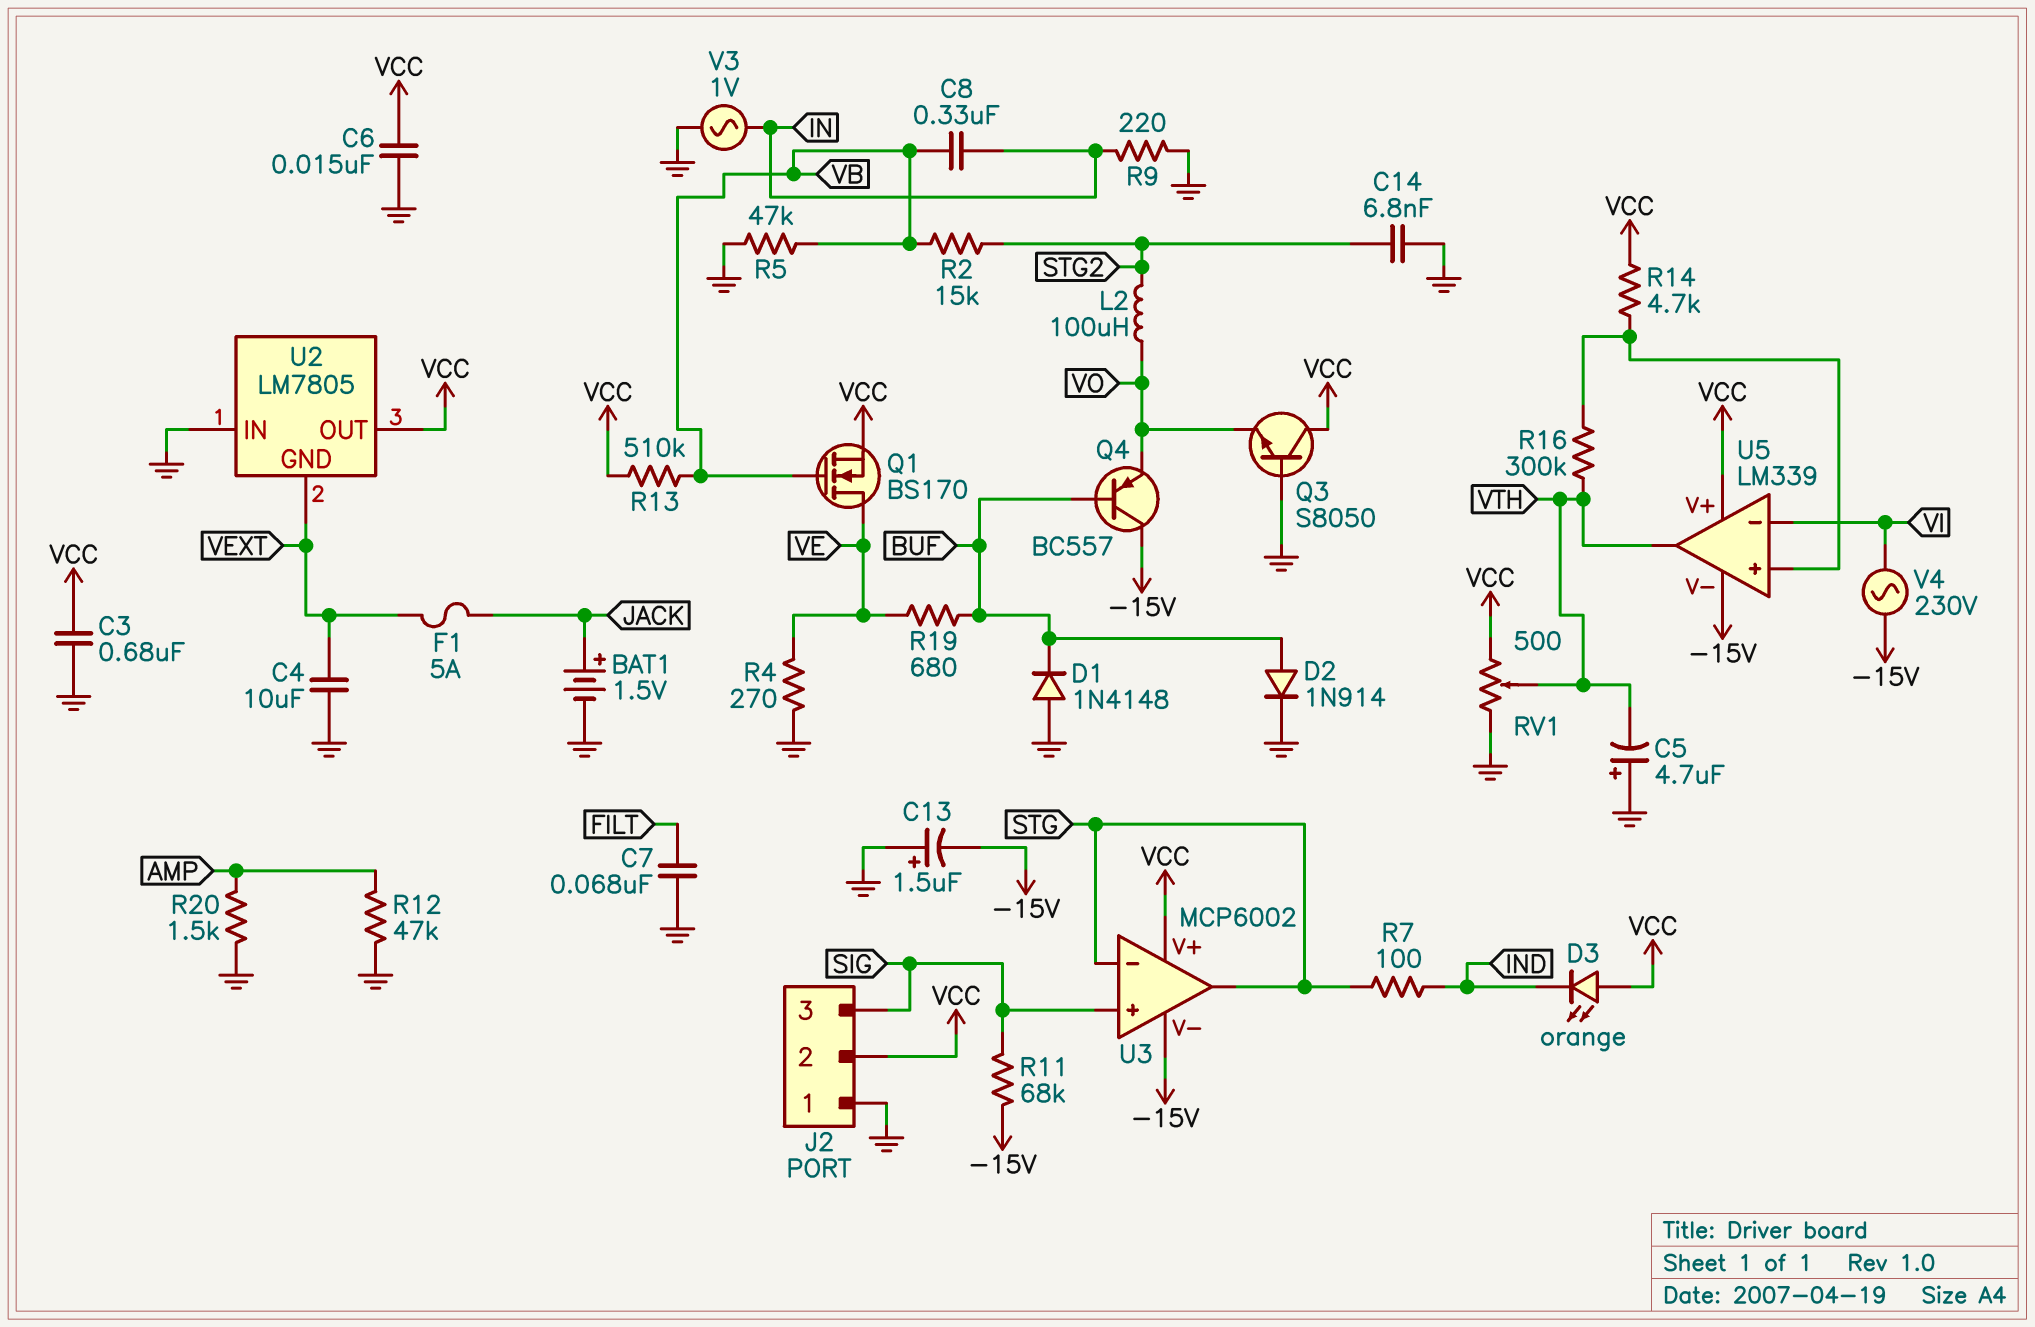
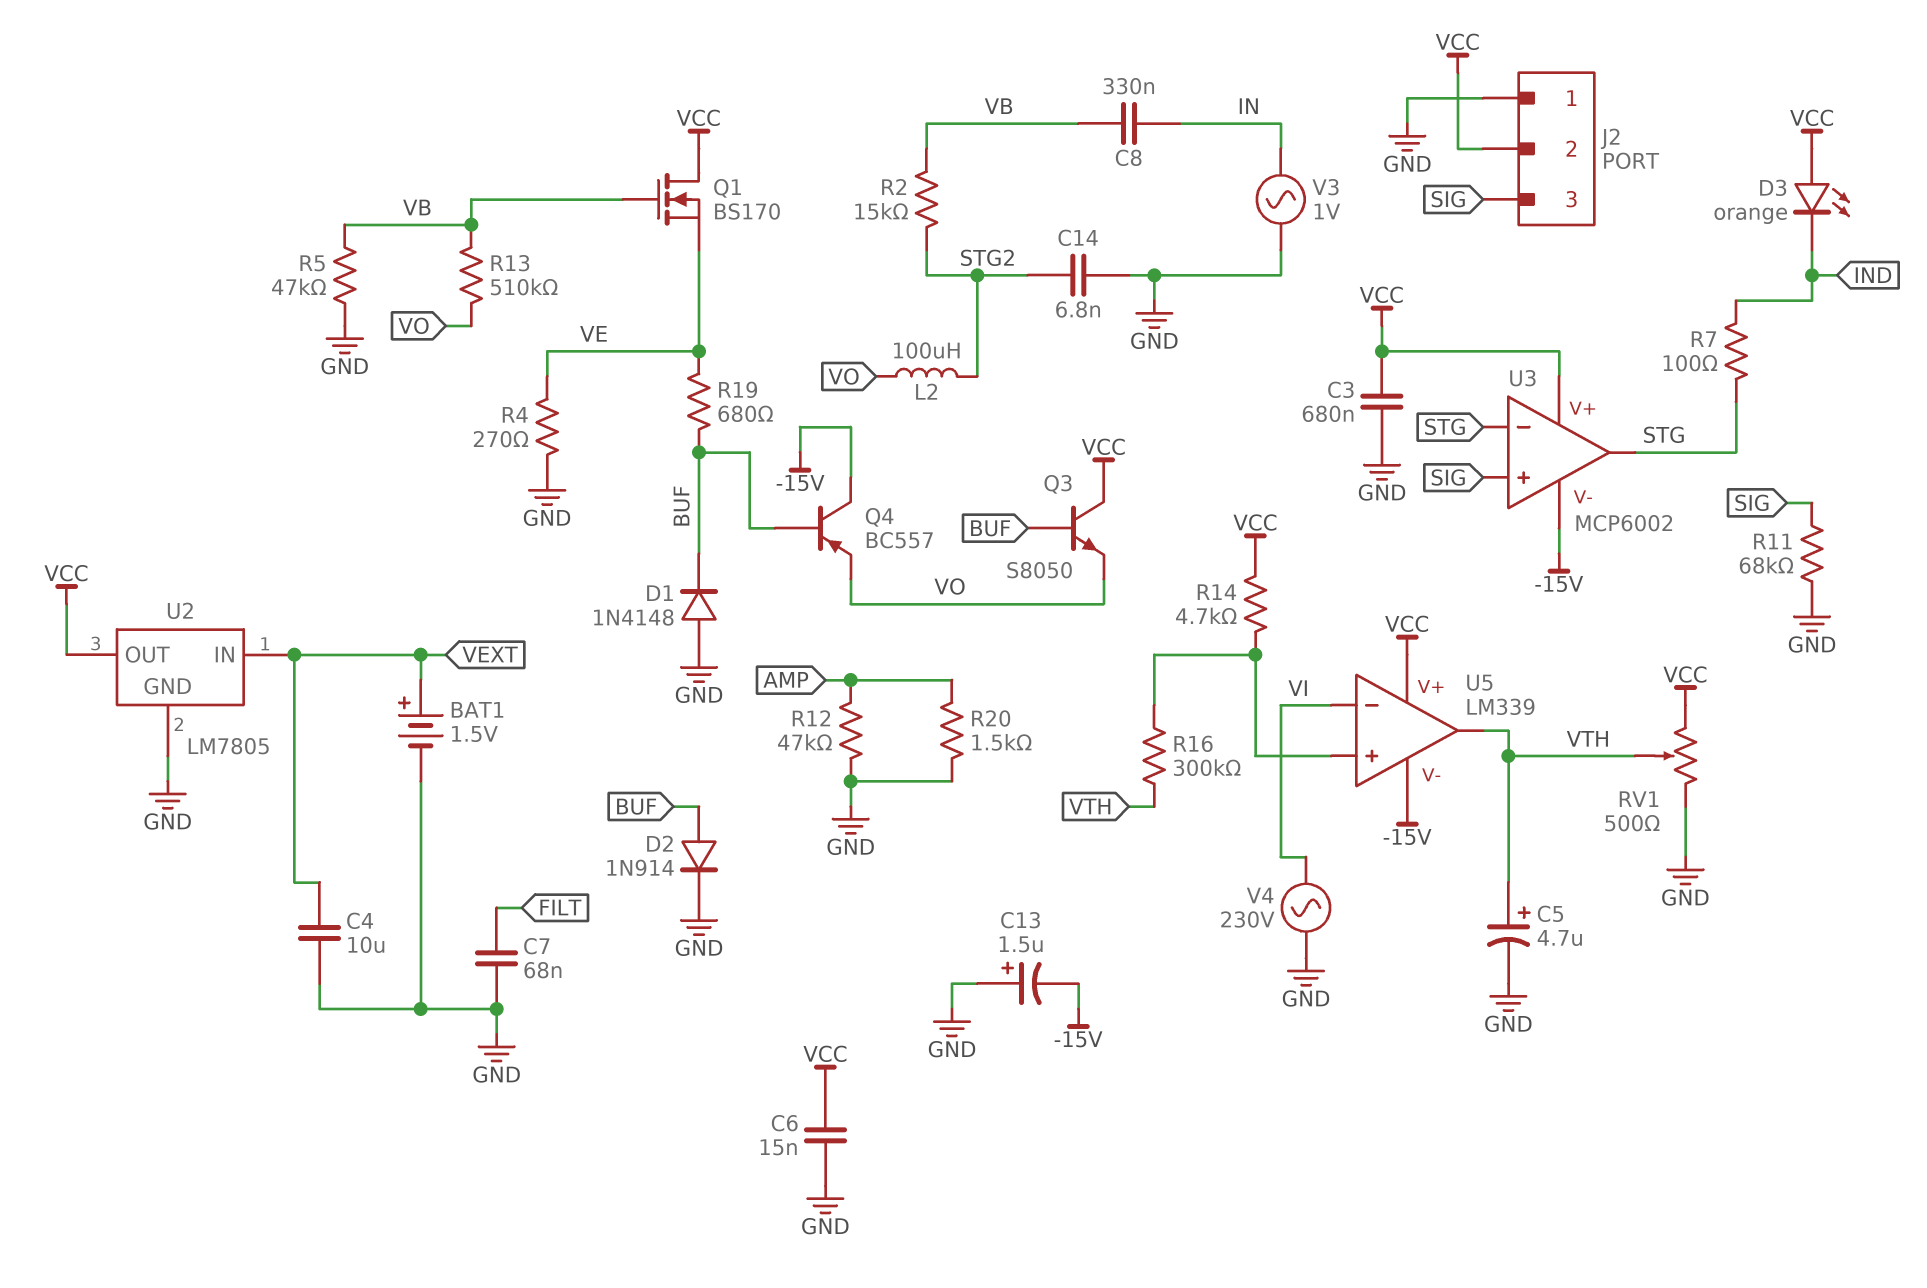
BAT1: 1.5V (plus JACK, minus GND) -> 1.5V (plus VEXT, minus GND)
C5: 4.7uF (plus GND, minus VTH) -> 4.7uF (plus VTH, minus GND)
F1: 5A (JACK, VEXT) -> none
Q1: NMOS BS170 (G VB, D VE, S VCC) -> NMOS BS170 (G VB, D VCC, S VE)
Q3: NPN S8050 (B GND, C VCC, E VO) -> NPN S8050 (B BUF, C VCC, E VO)
R9: 220 (GND, IN) -> none
R11: 68k (-15V, SIG) -> 68k (GND, SIG)
R13: 510k (VB, VCC) -> 510k (VB, VO)
U2 pin GND: VEXT -> GND
U2 pin IN: GND -> VEXT
V4: AC 230V (-15V, VI) -> AC 230V (GND, VI)

